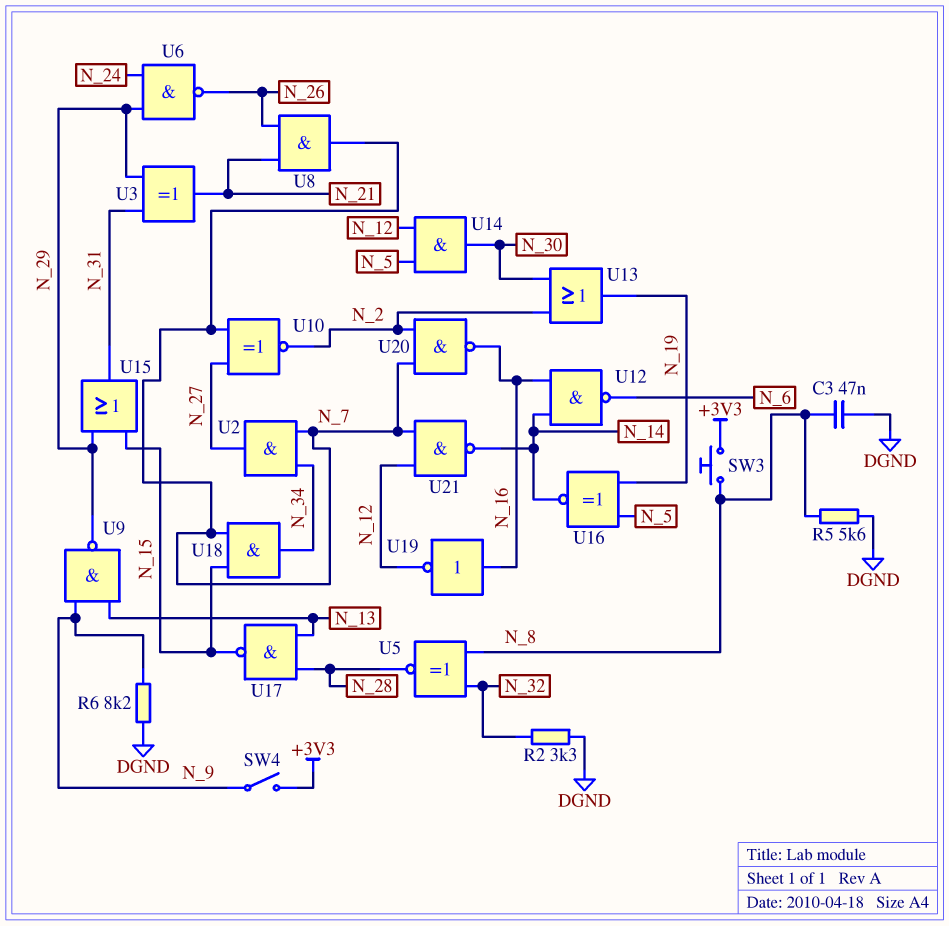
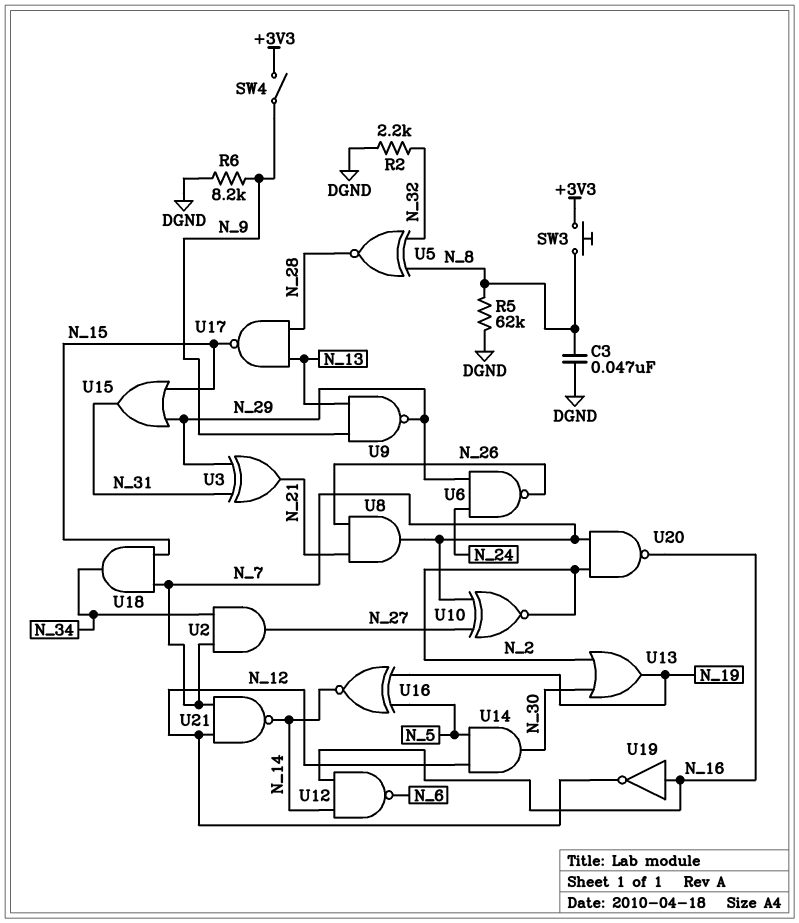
R2: 3.3k (DGND, N_32) -> 2.2k (DGND, N_32)
R5: 5.6k (DGND, N_8) -> 62k (DGND, N_8)

